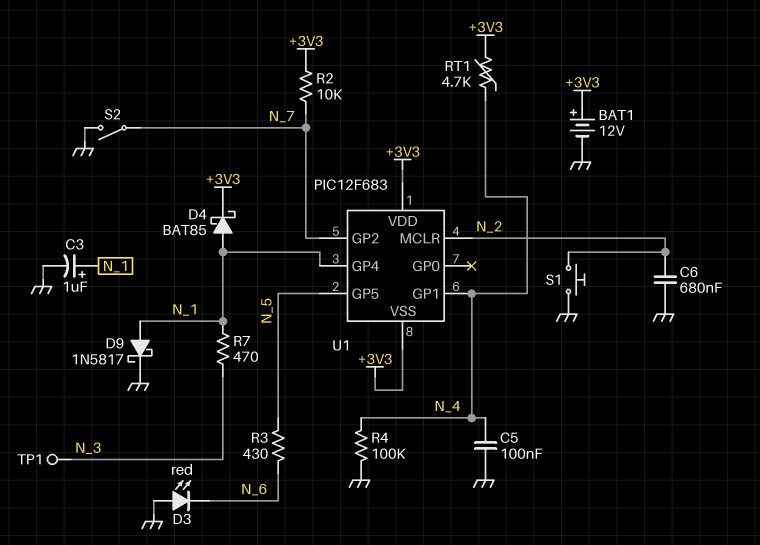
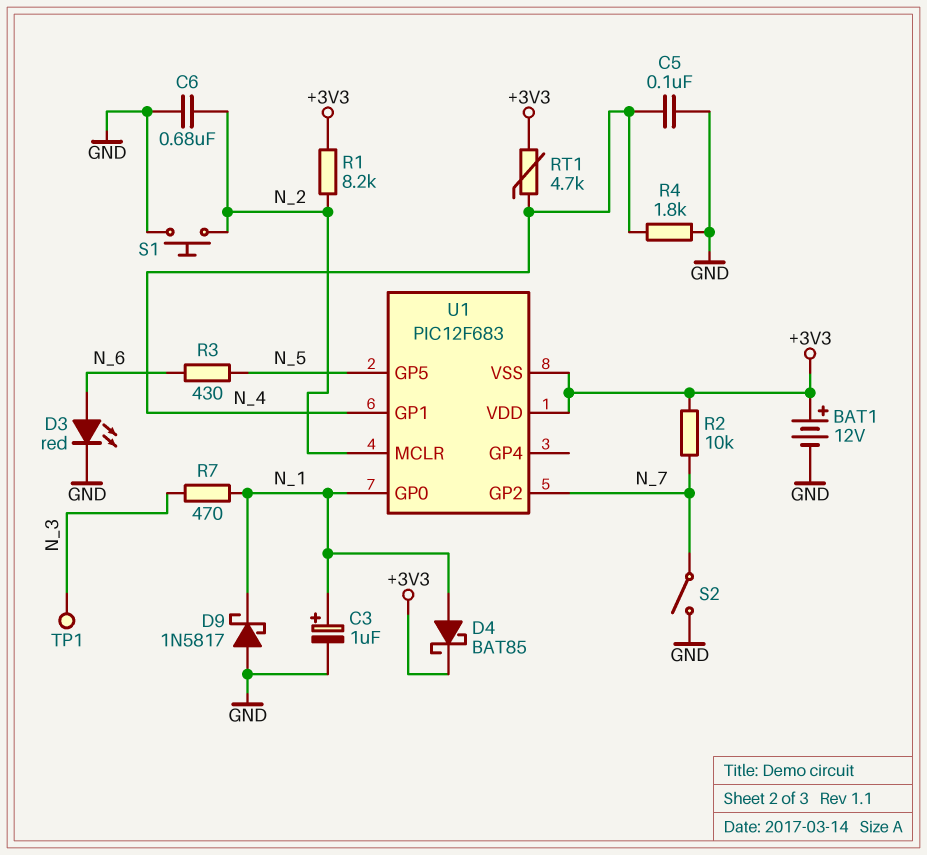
D3: LED red (A GND, K N_6) -> LED red (A N_6, K GND)
D9: schottky 1N5817 (A N_1, K GND) -> schottky 1N5817 (A GND, K N_1)
R1: none -> 8.2k (+3V3, N_2)
R4: 100k (GND, N_4) -> 1.8k (GND, N_4)
U1 pin GP0: none -> N_1
U1 pin GP4: N_1 -> none

